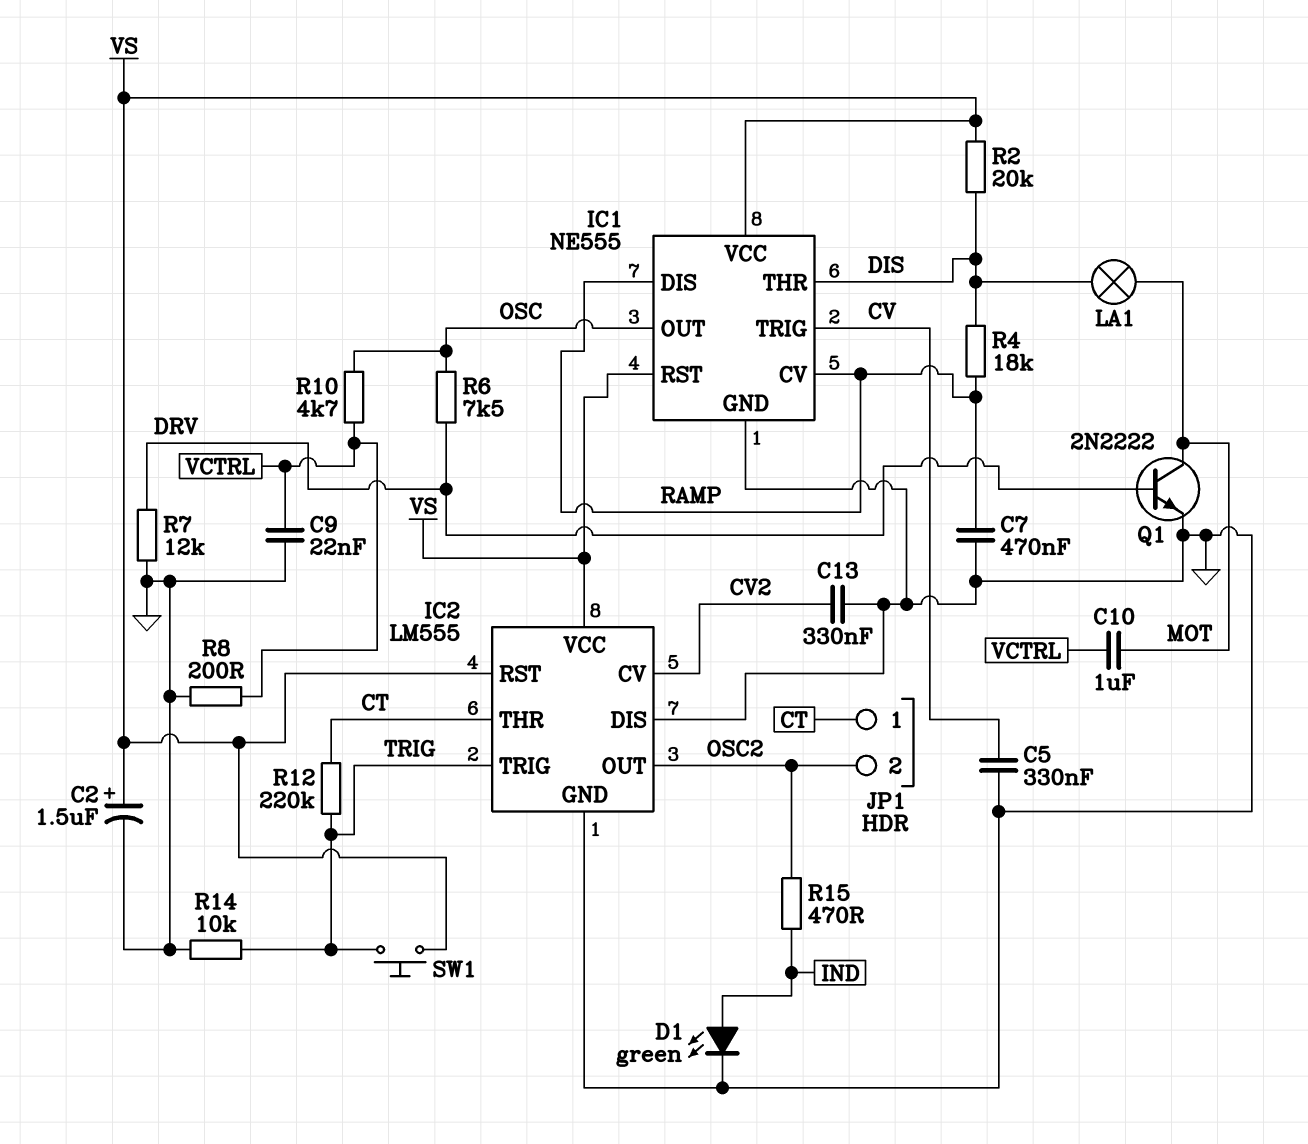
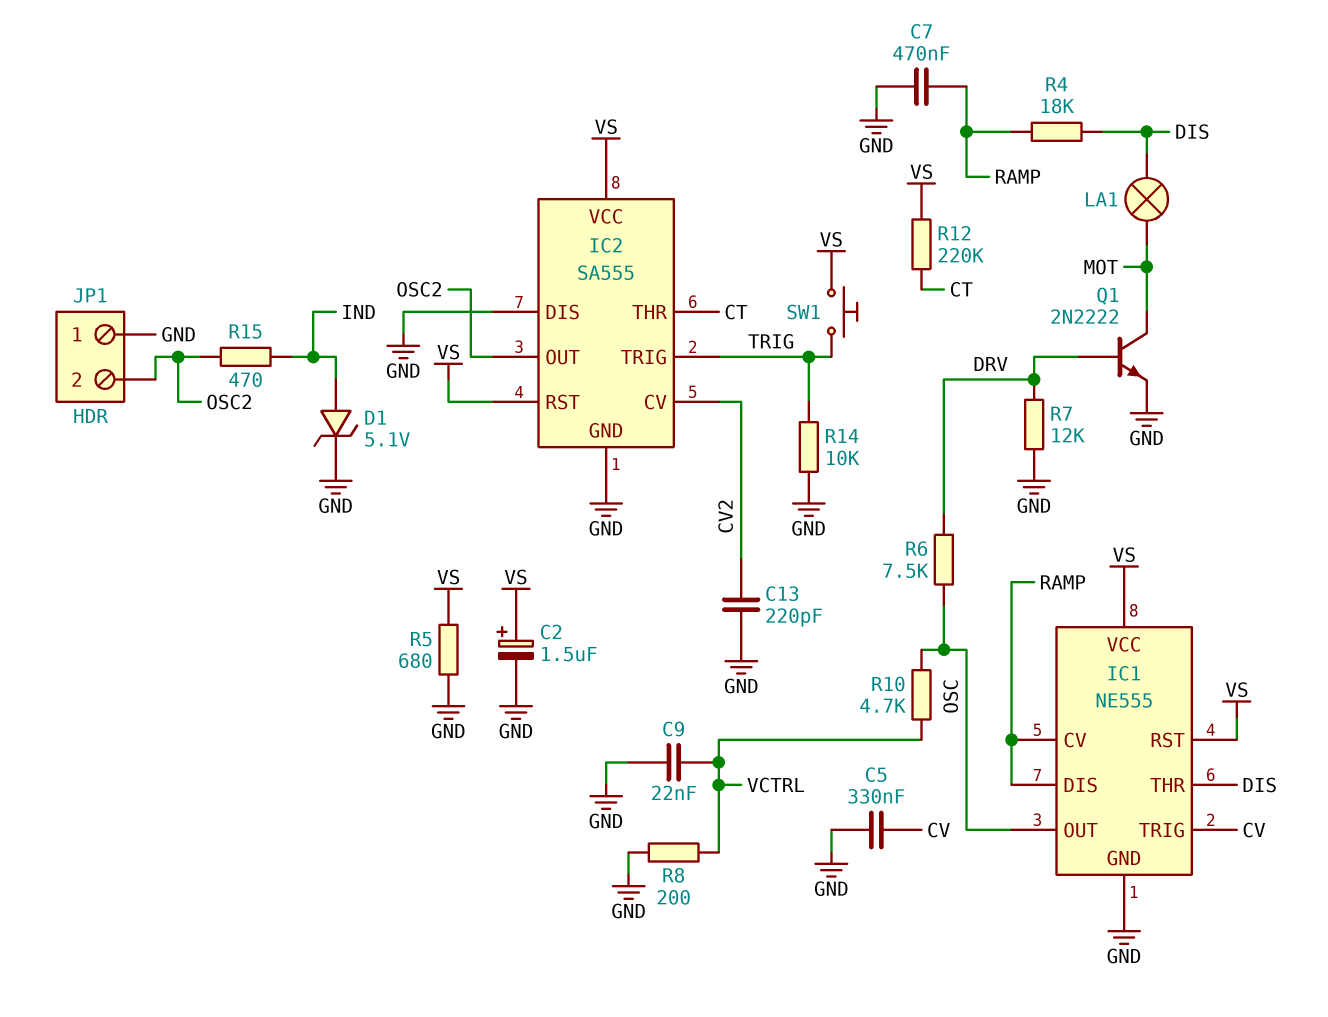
C10: 1uF (MOT, VCTRL) -> none
C13: 330nF (CV2, GND) -> 220pF (CV2, GND)
D1: LED green (A IND, K GND) -> zener 5.1V (A IND, K GND)
IC2: LM555 -> SA555
JP1 pin 1: CT -> GND
R2: 20k (DIS, VS) -> none
R5: none -> 680 (GND, VS)
R12: 220k (CT, TRIG) -> 220k (CT, VS)

